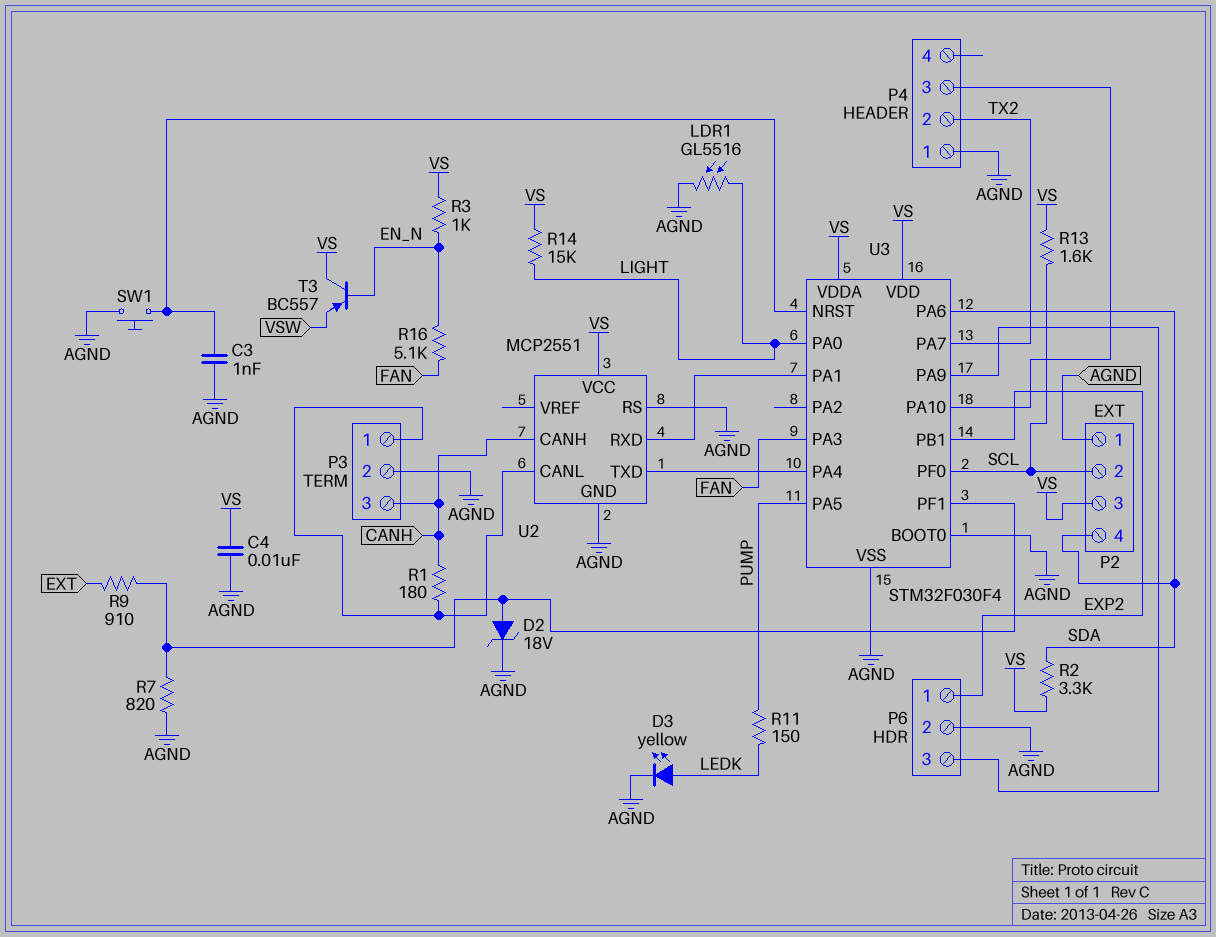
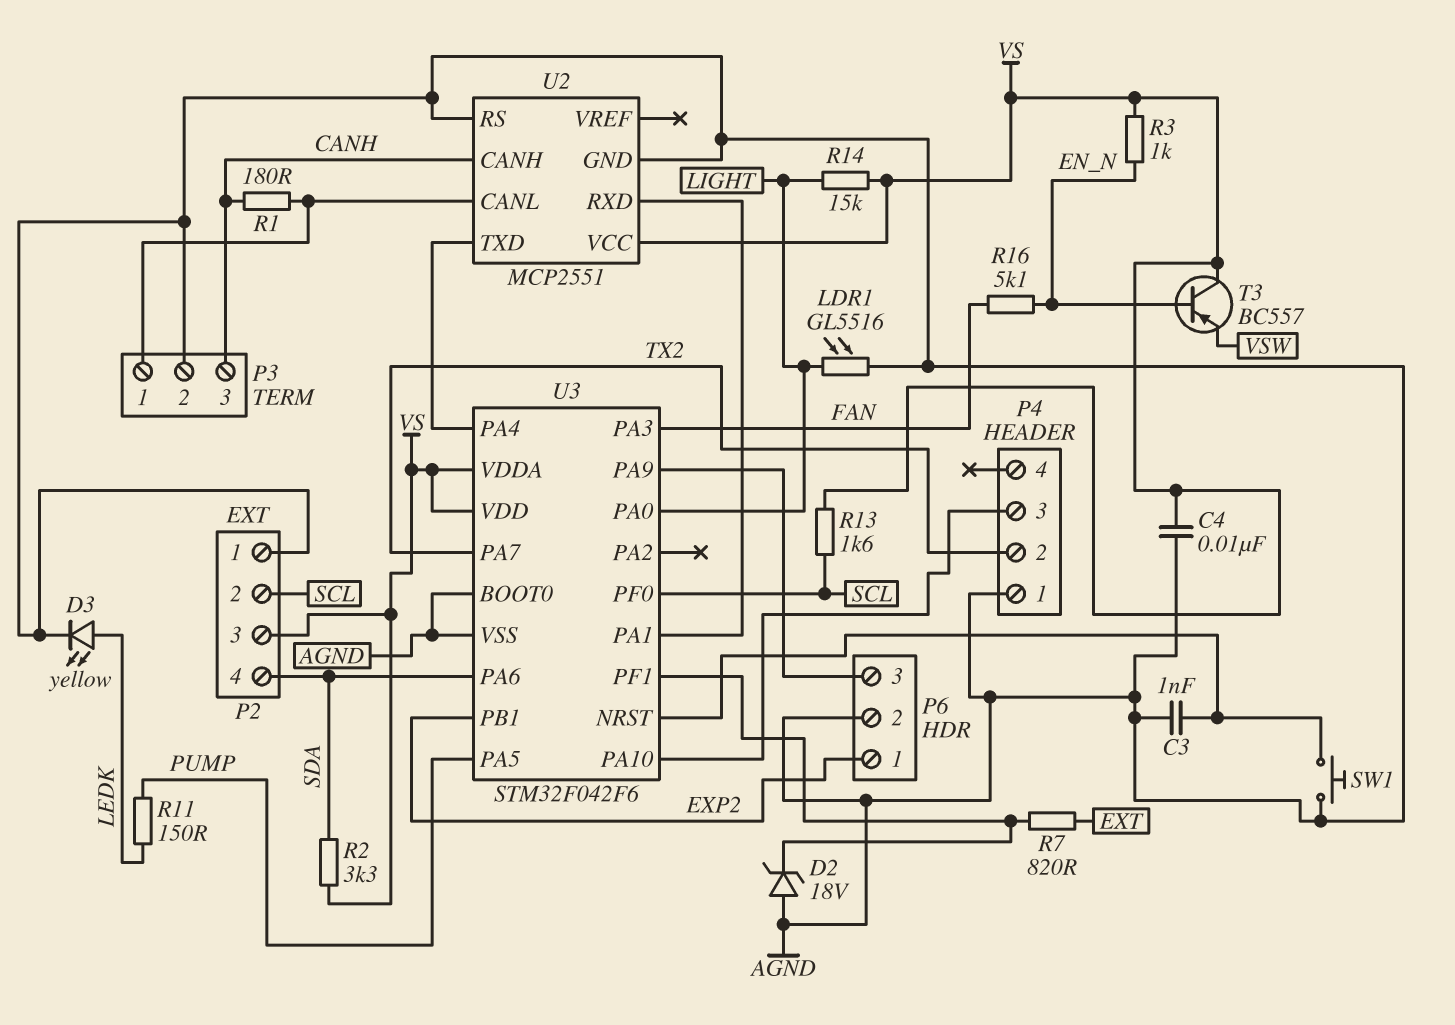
D2: zener 18V (A U3/PF1, K AGND) -> zener 18V (A AGND, K U3/PF1)
R7: 820 (AGND, U3/PF1) -> 820 (EXT, U3/PF1)
R9: 910 (EXT, U3/PF1) -> none
U3: STM32F030F4 -> STM32F042F6

